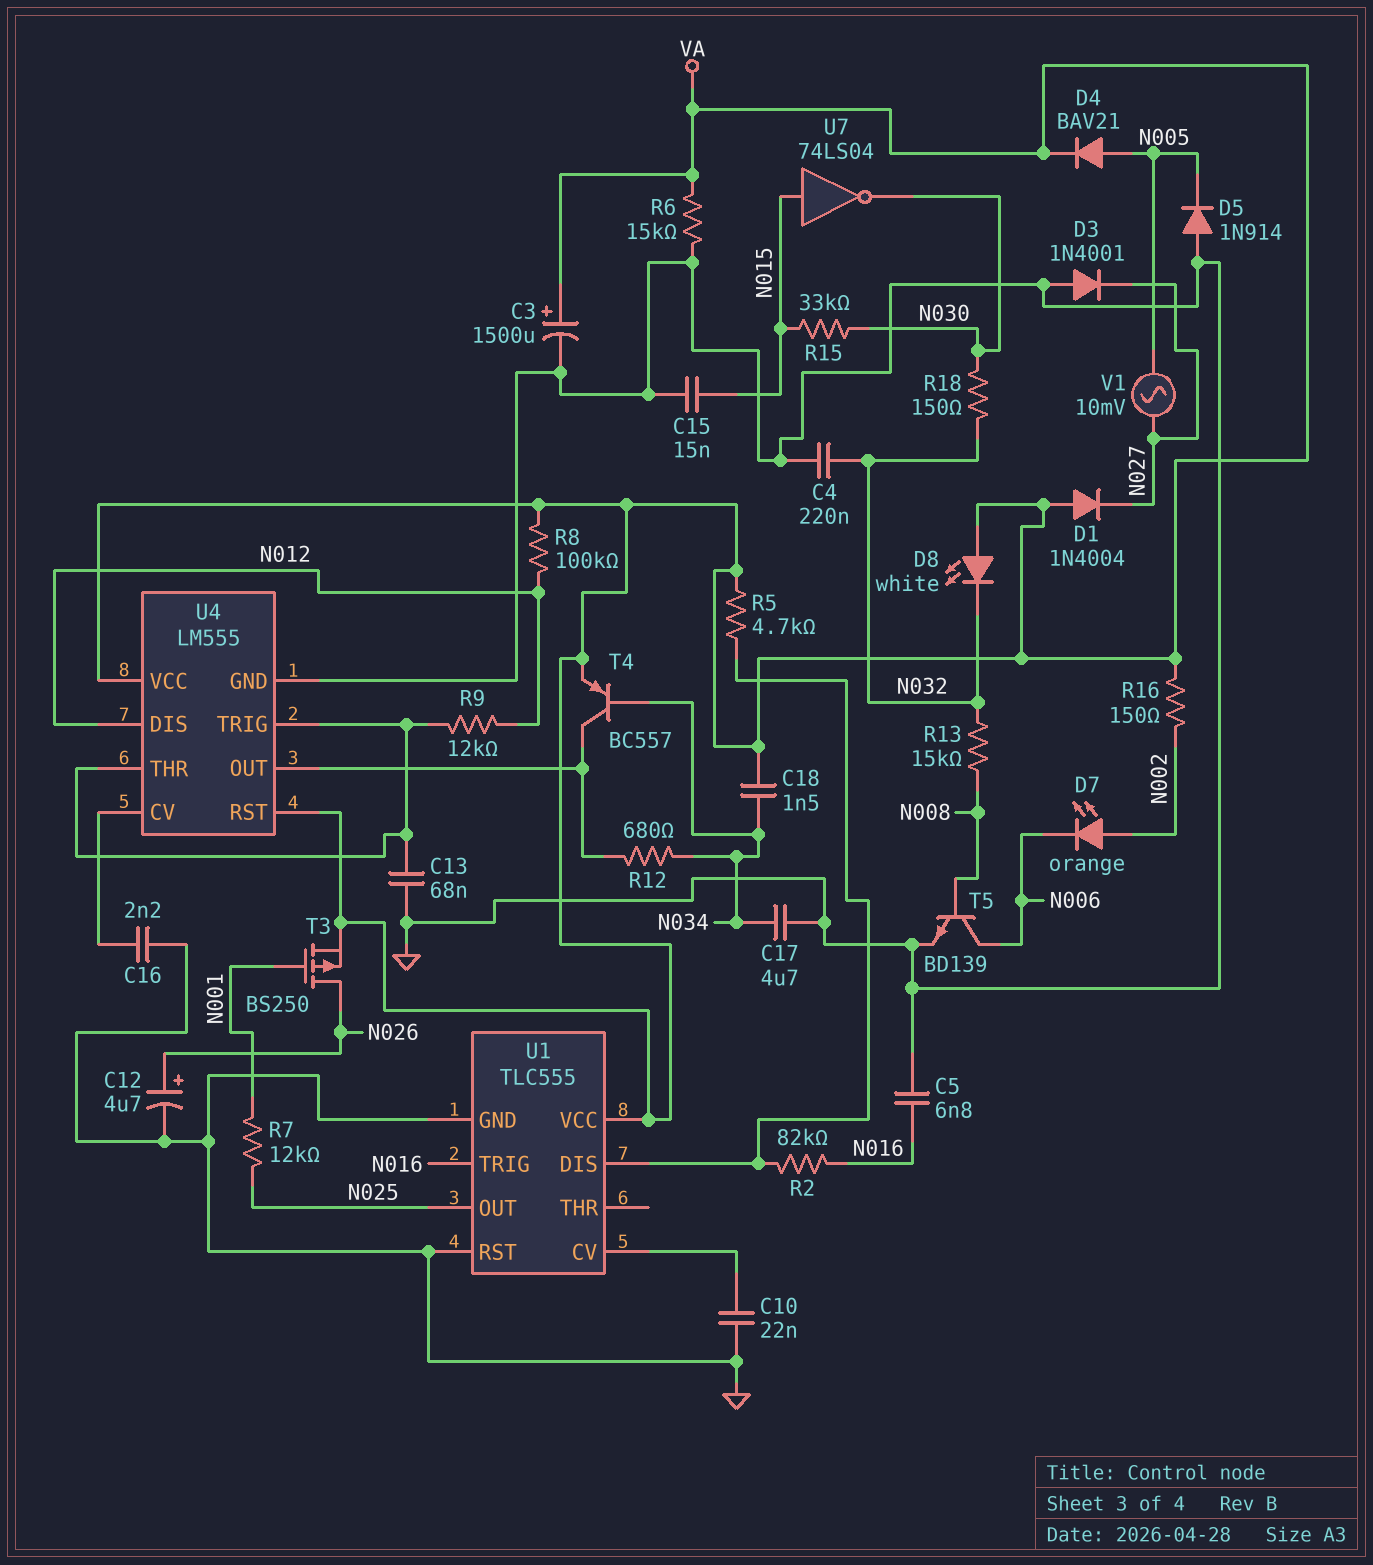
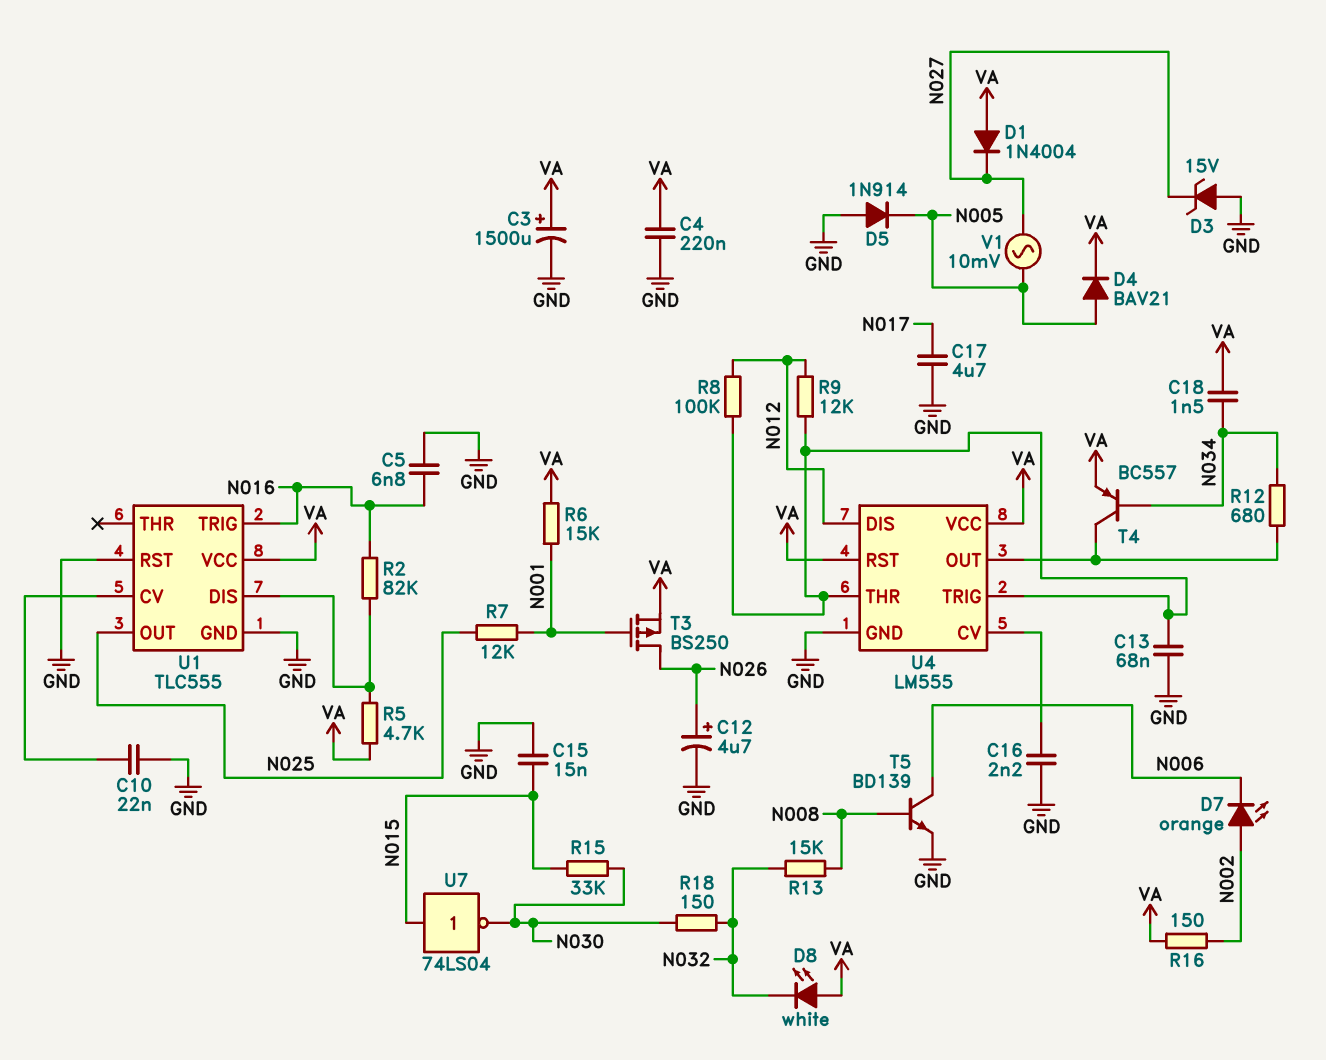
C4: 220nF (GND, N032) -> 220nF (GND, VA)
C17: 4.7uF (GND, N034) -> 4.7uF (GND, N017)
D3: diode 1N4001 (A GND, K N027) -> zener 15V (A GND, K N027)
R6: 15k (GND, VA) -> 15k (N001, VA)
R8: 100k (N012, VA) -> 100k (N012, U4/THR)

